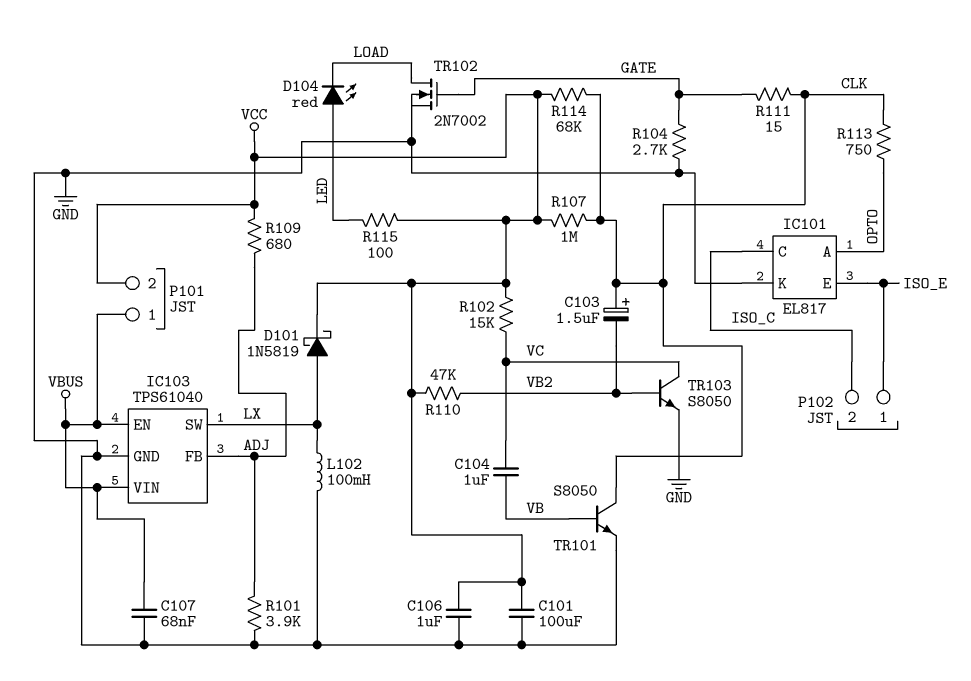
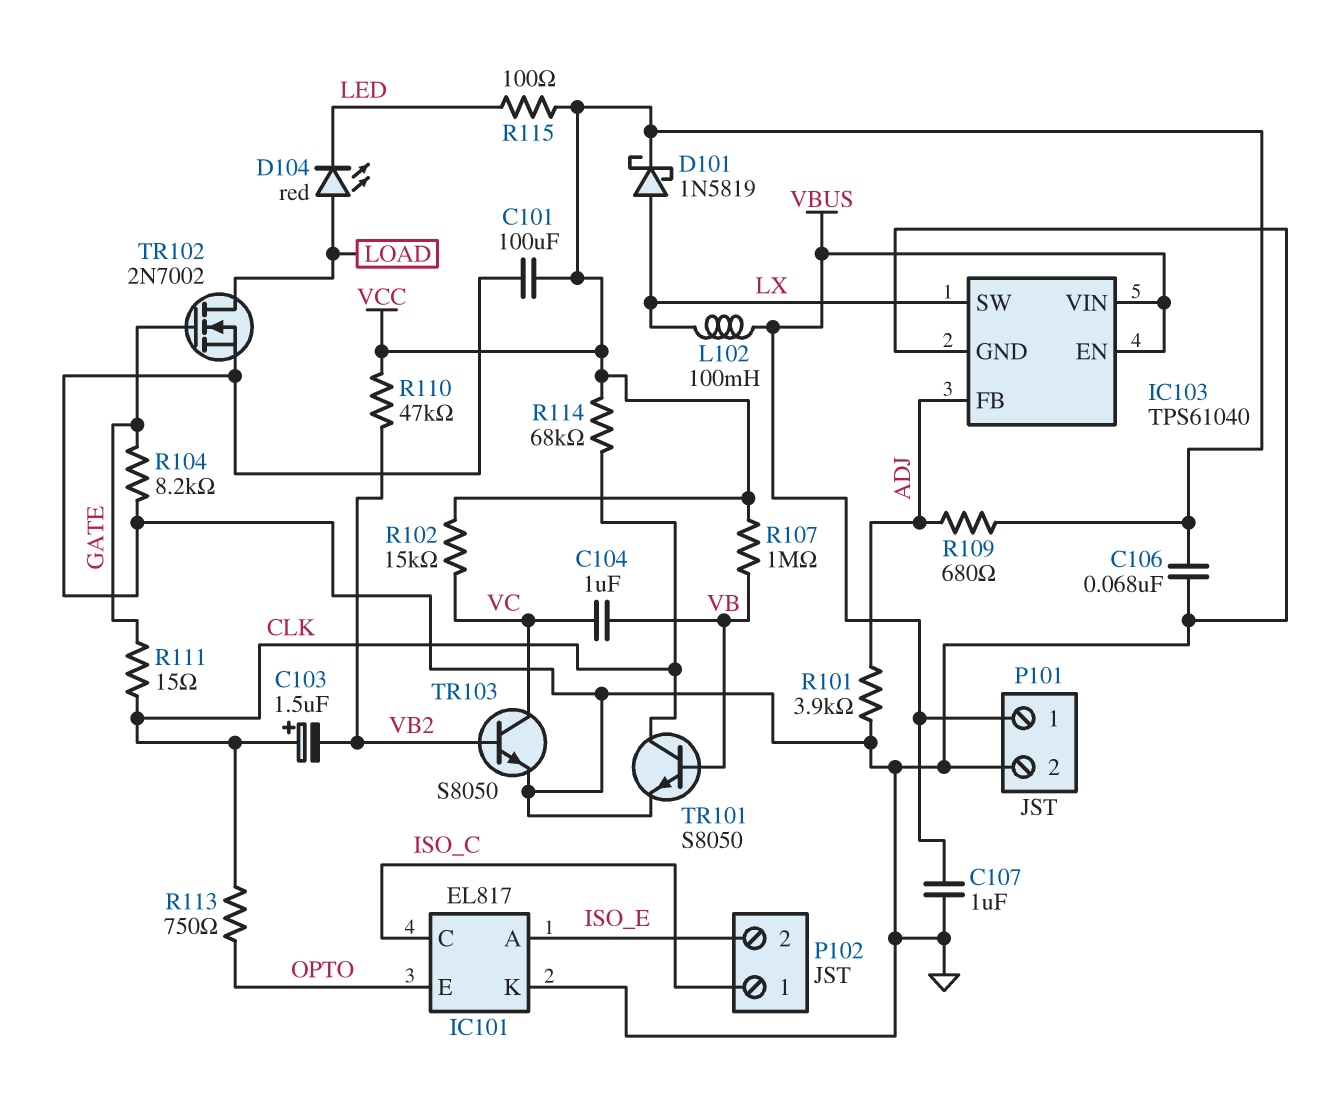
C106: 1uF (GND, VCC) -> 68nF (GND, VCC)
C107: 68nF (GND, VBUS) -> 1uF (GND, VBUS)
D104: LED red (A LED, K LOAD) -> LED red (A LOAD, K LED)
IC101 pin A: OPTO -> ISO_E
IC101 pin E: ISO_E -> OPTO
L102: 100mH (GND, LX) -> 100mH (LX, VBUS)
P101 pin 2: VCC -> GND
P102 pin 1: ISO_E -> ISO_C
P102 pin 2: ISO_C -> ISO_E
R104: 2.7k (GATE, GND) -> 8.2k (GATE, GND)
R107: 1M (CLK, VCC) -> 1M (VB, VCC)

